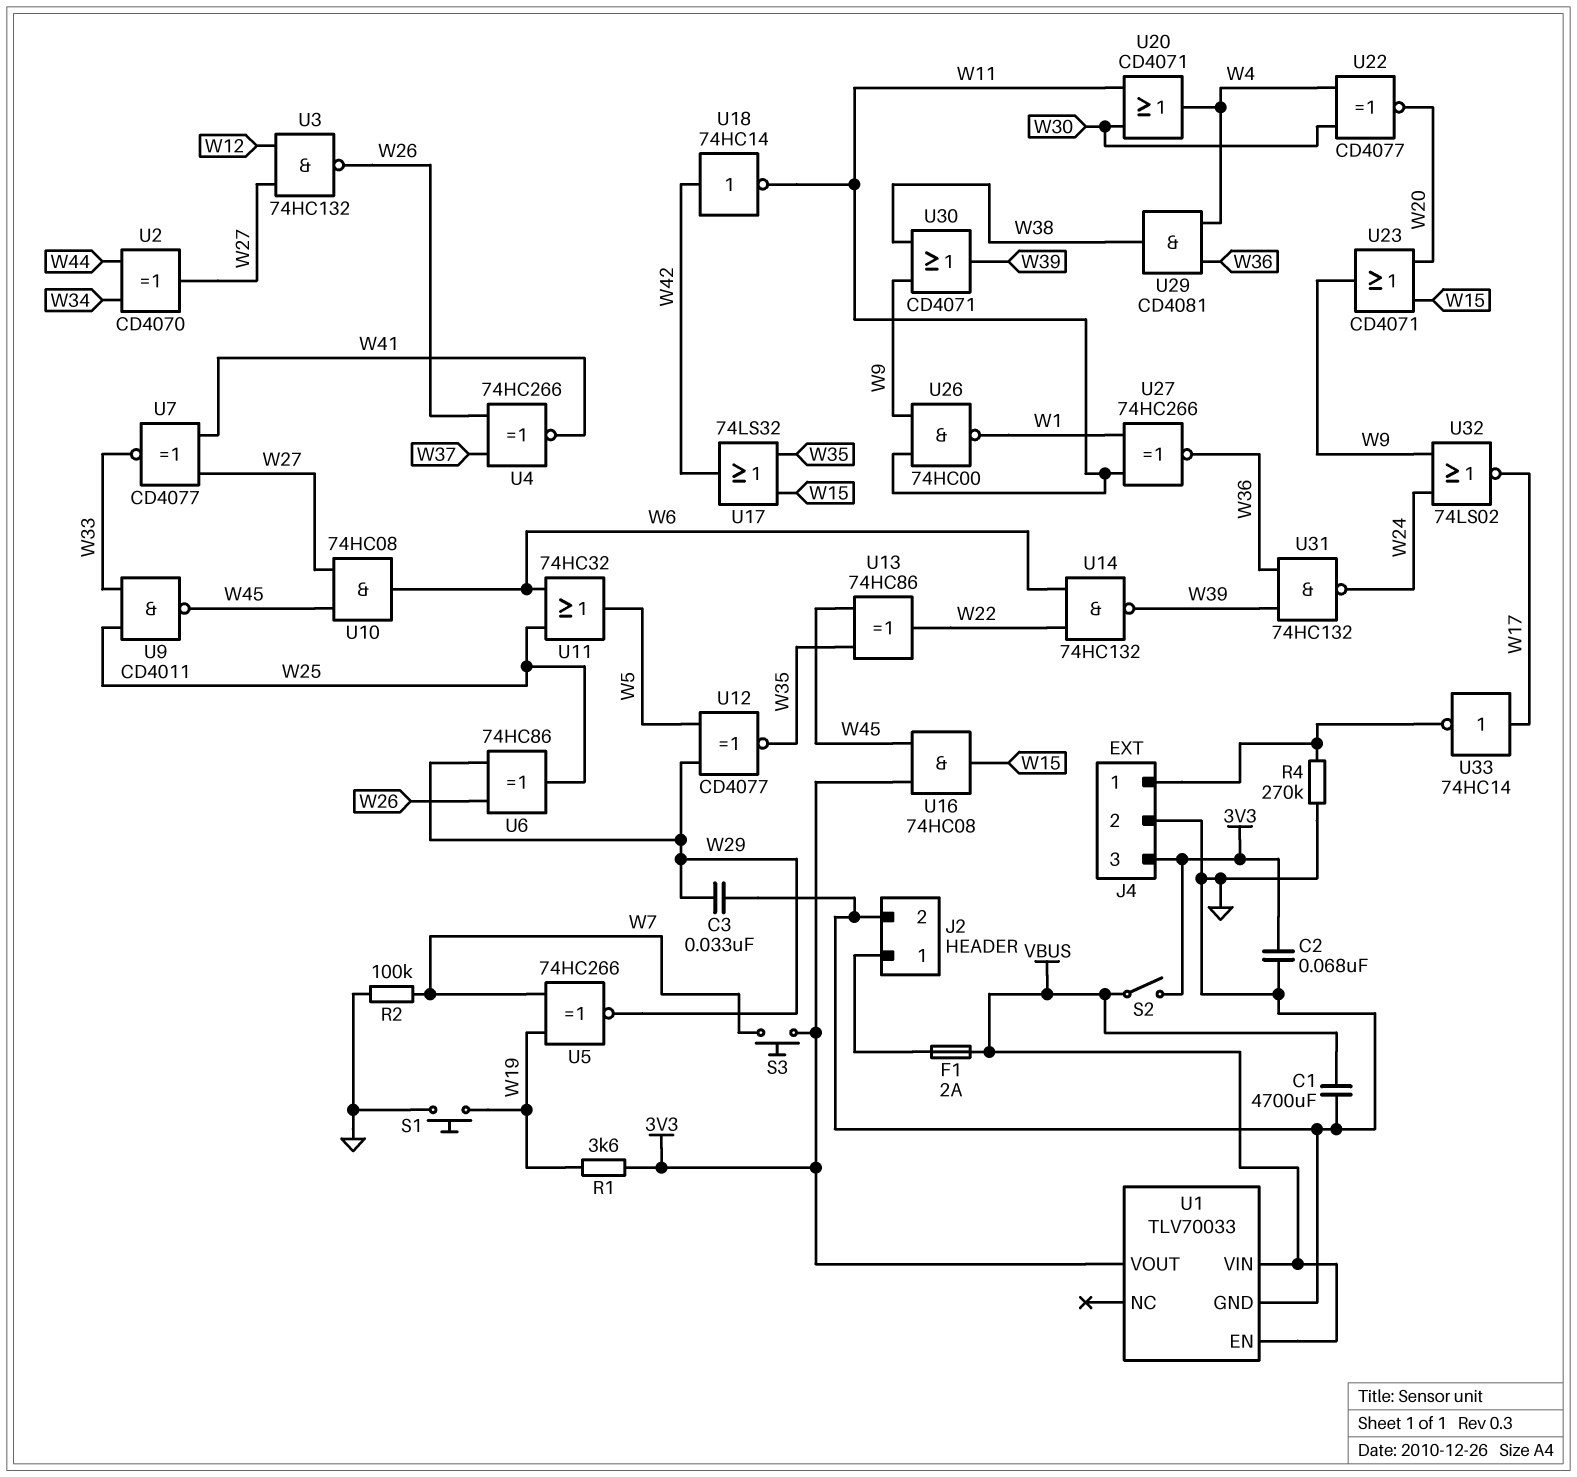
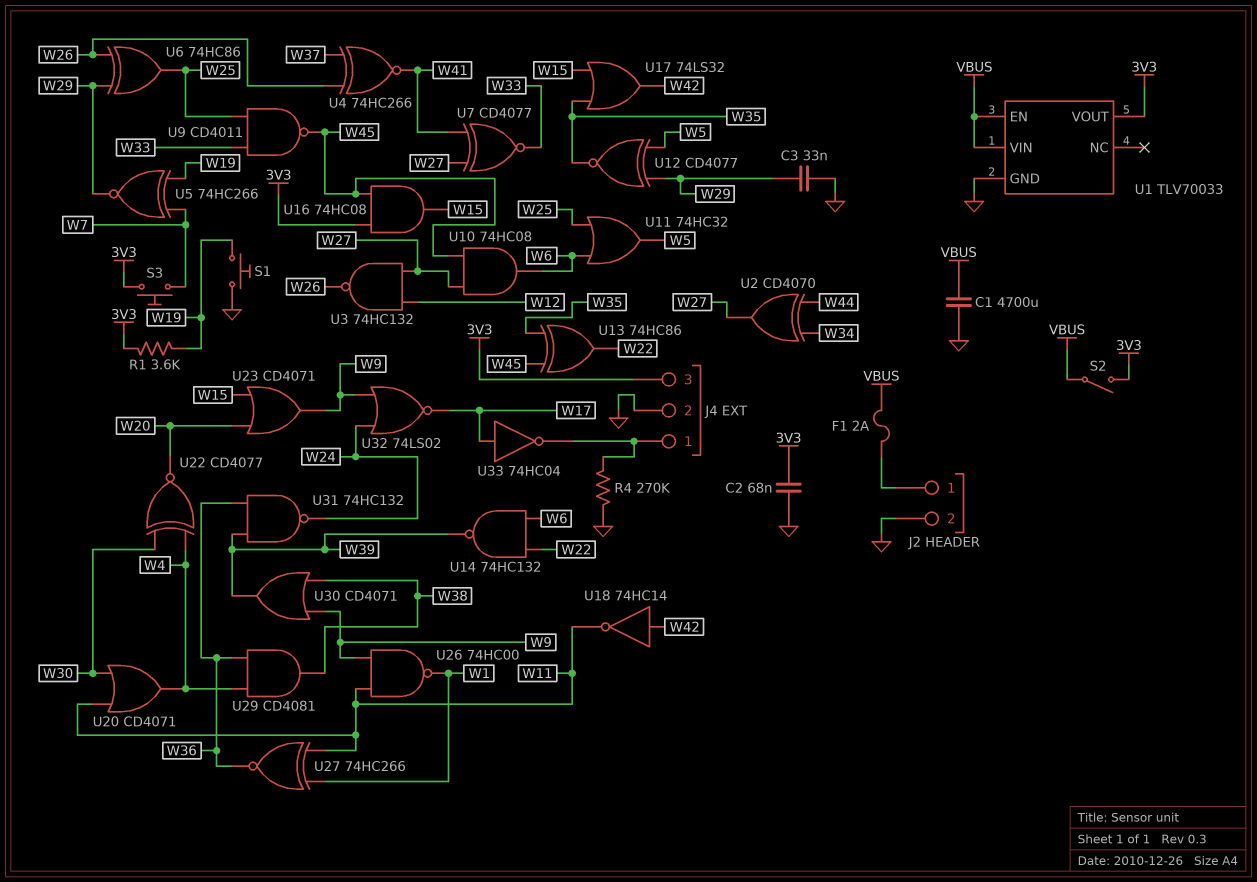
R2: 100k (GND, W7) -> none
U33: NOT 74HC14 (in W17, out J4/1) -> NOT 74HC04 (in W17, out J4/1)

